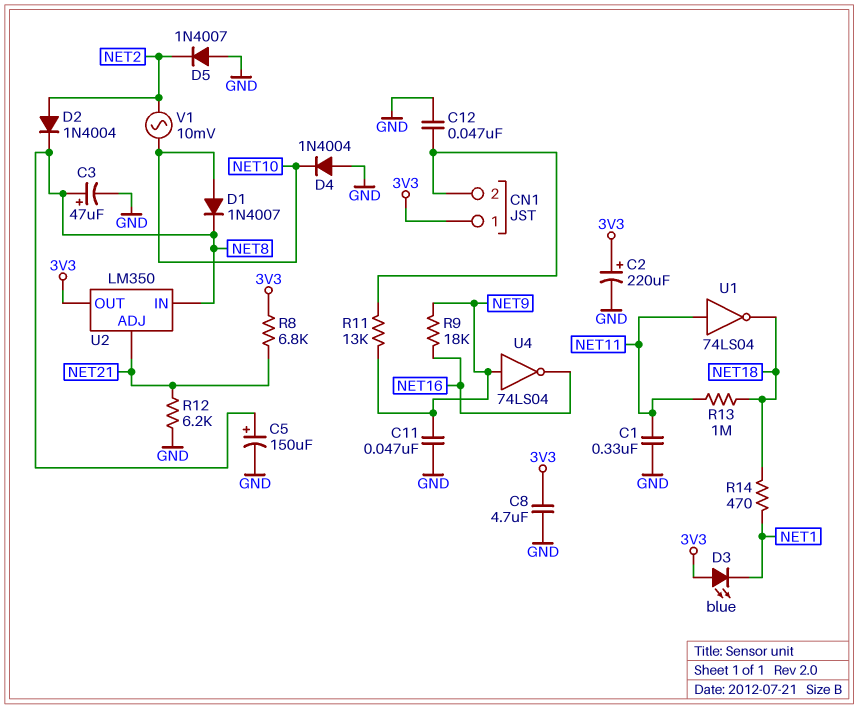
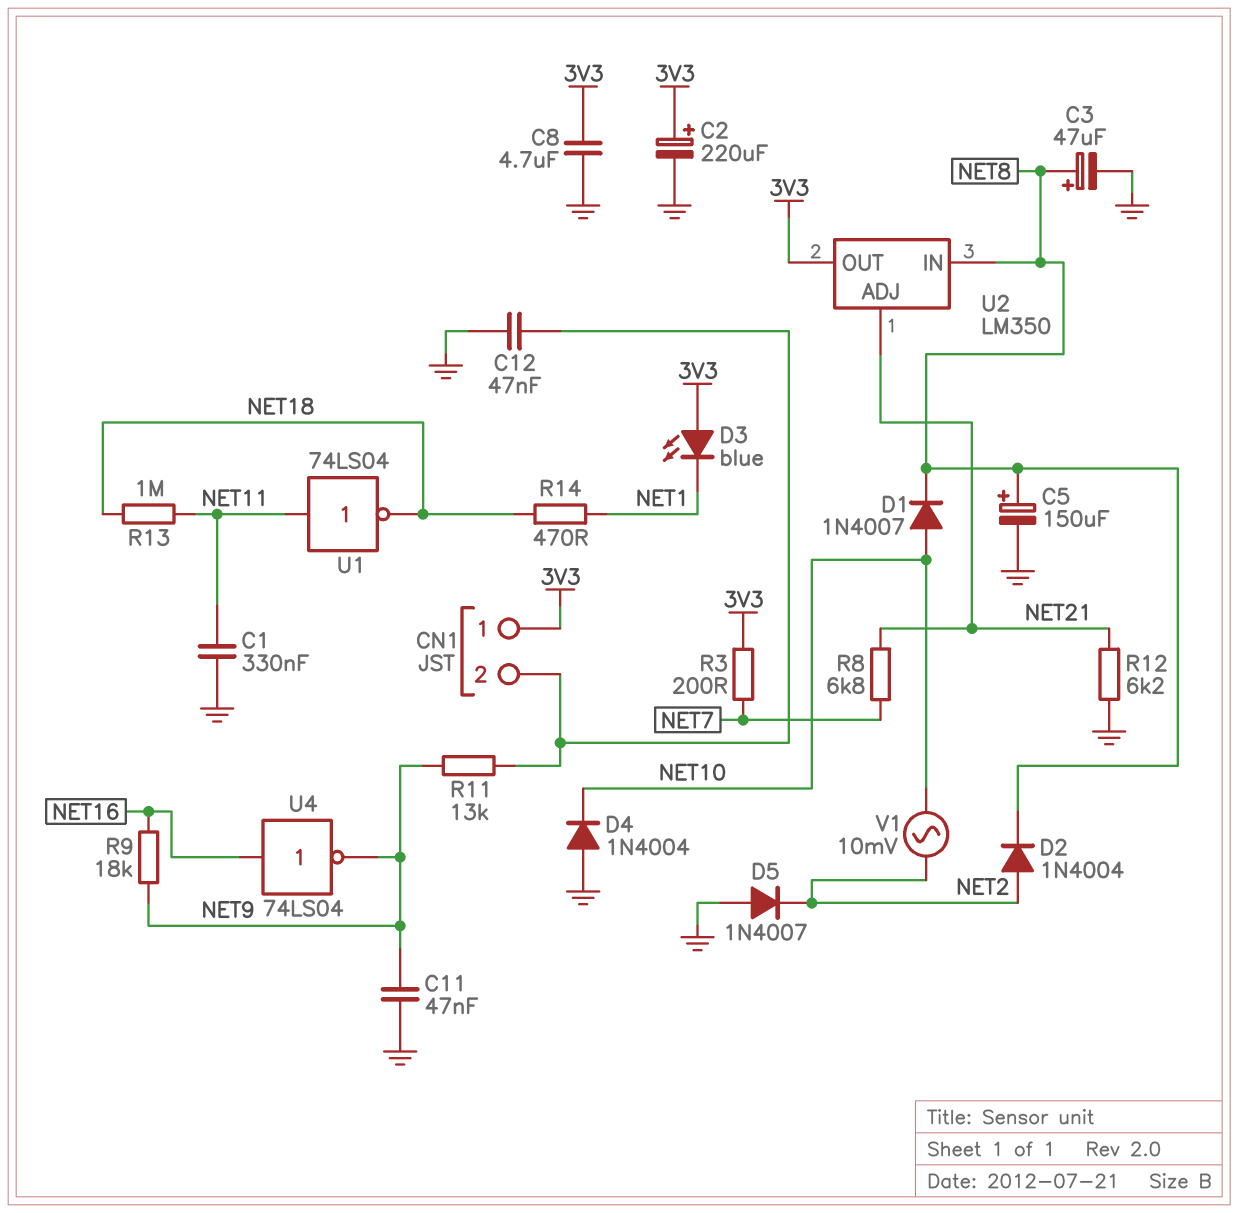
R3: none -> 200 (3V3, NET7)
R8: 6.8k (3V3, NET21) -> 6.8k (NET7, NET21)
U4: NOT 74LS04 (in NET9, out NET16) -> NOT 74LS04 (in NET16, out NET9)

